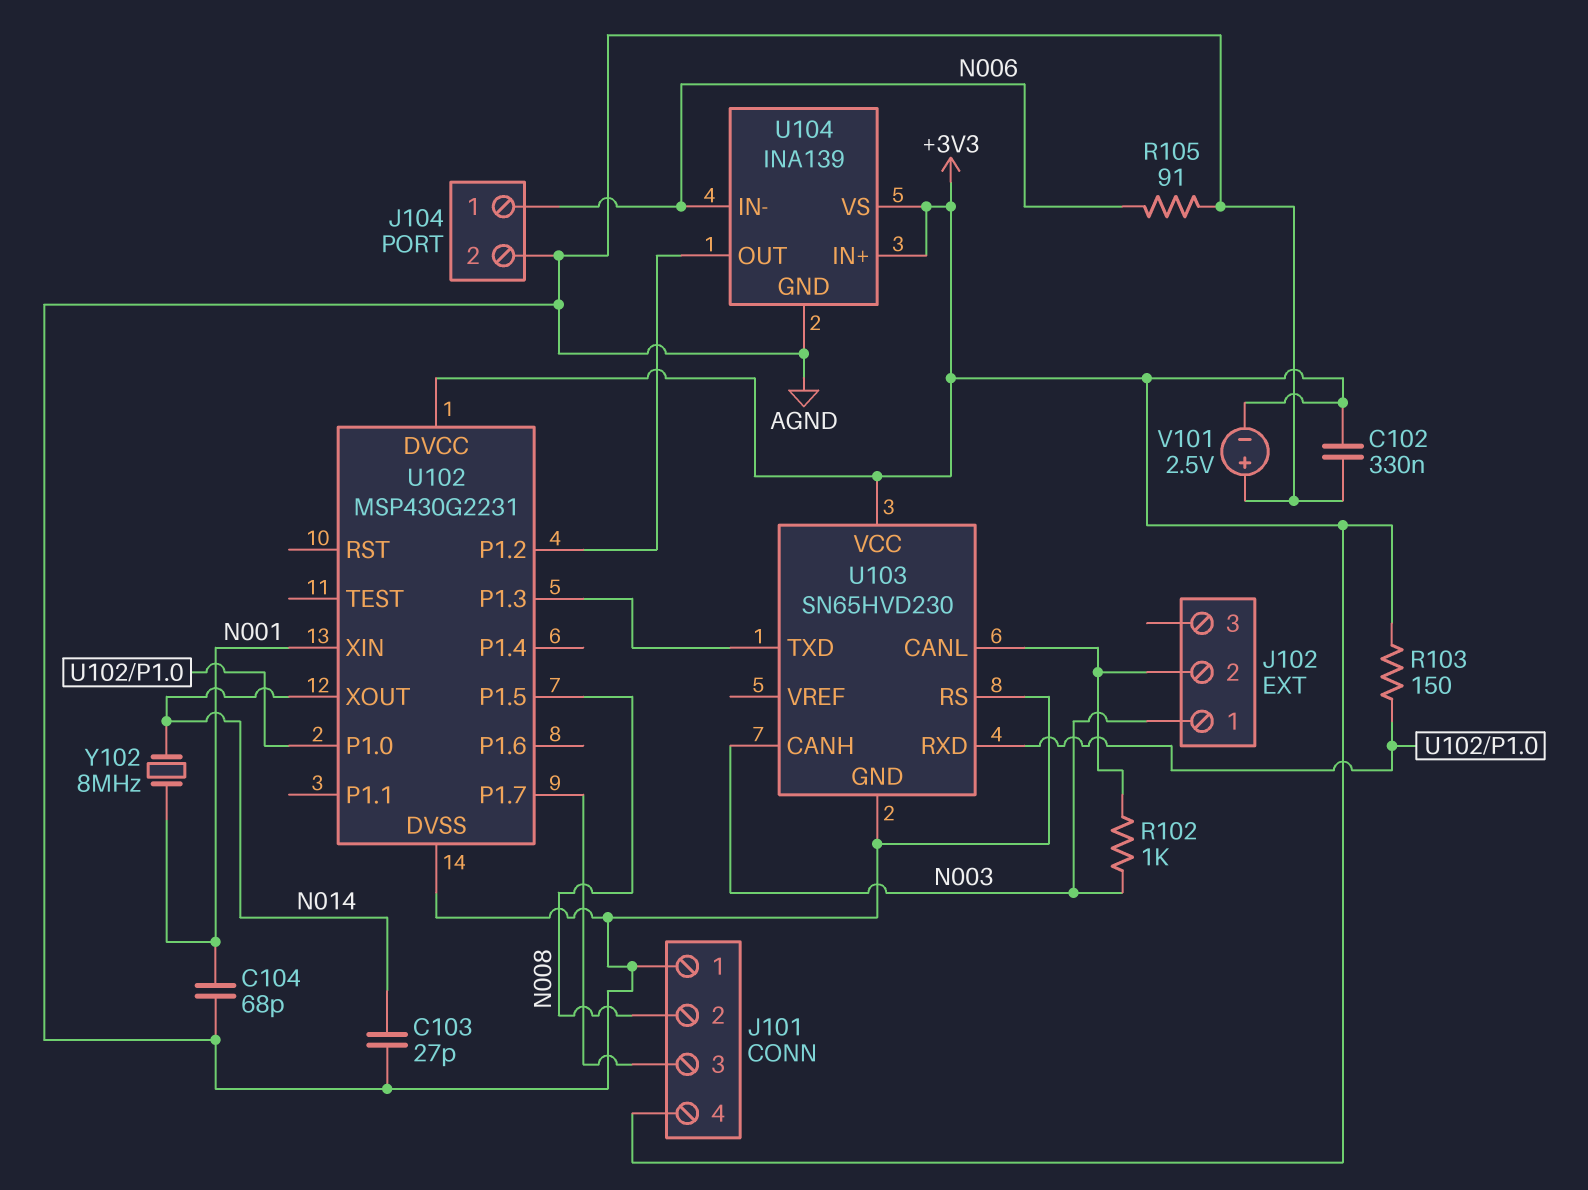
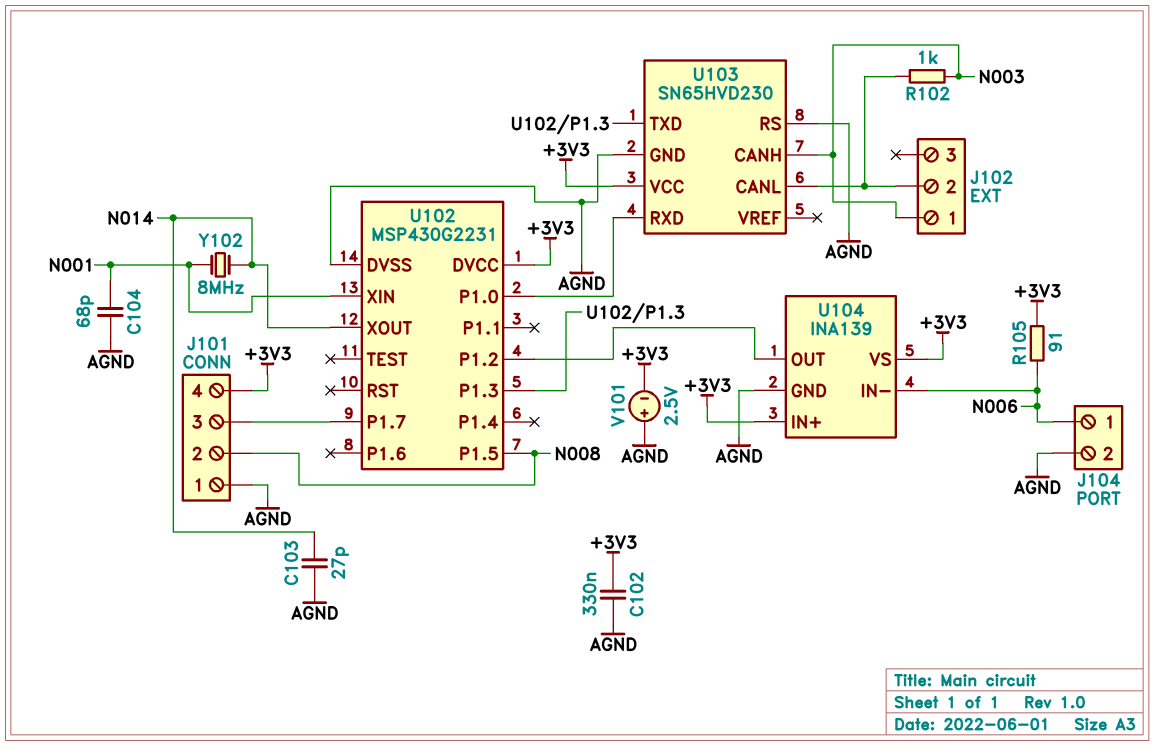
R103: 150 (+3V3, U102/P1.0) -> none
R105: 91 (AGND, N006) -> 91 (+3V3, N006)

